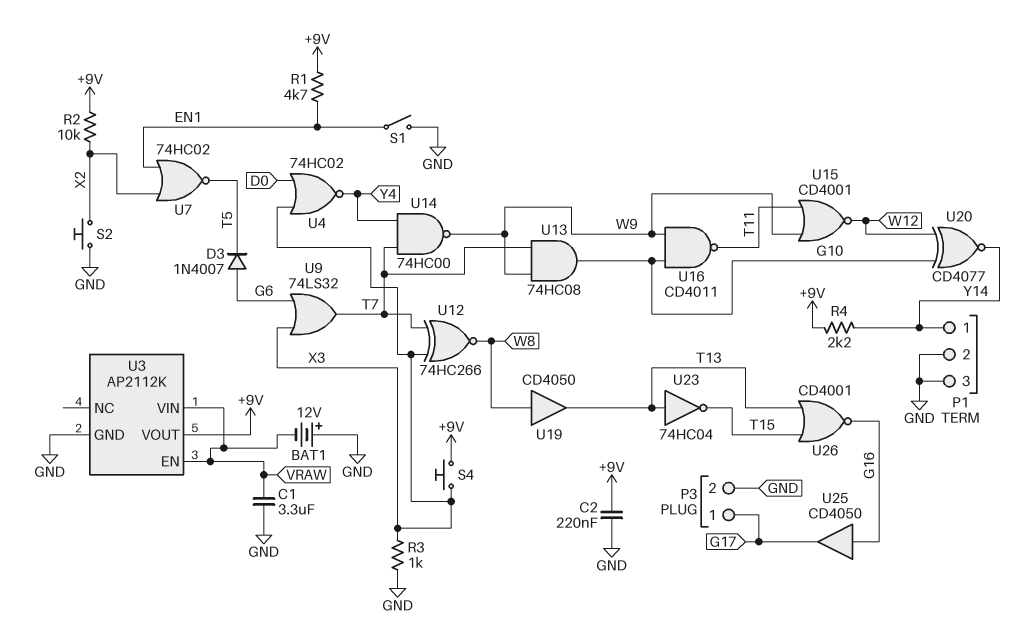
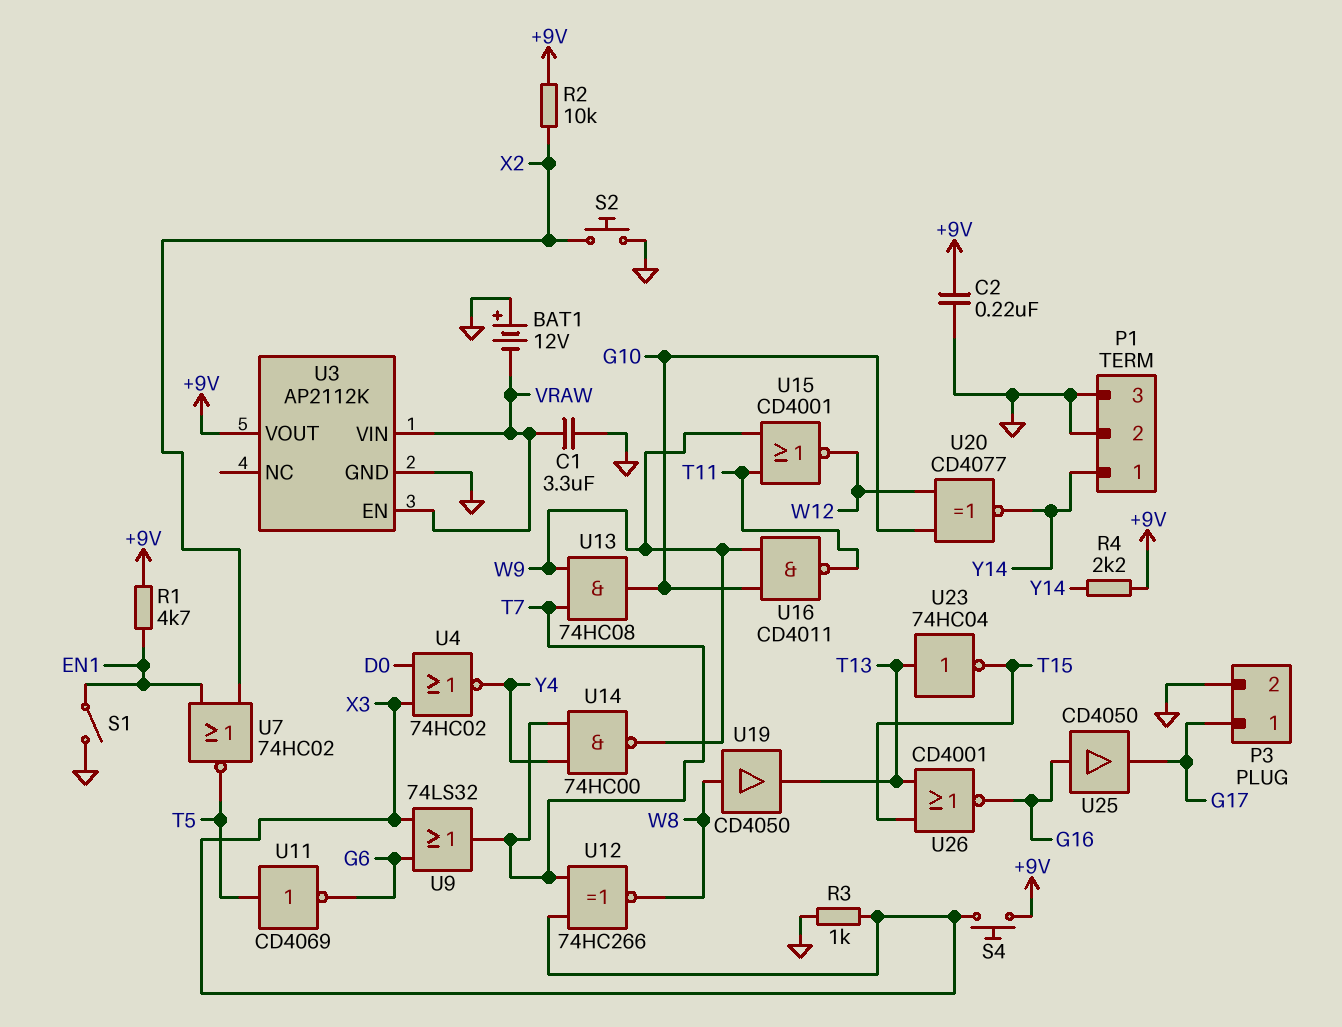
D3: diode 1N4007 (A G6, K T5) -> none
U11: none -> NOT CD4069 (in T5, out G6)

